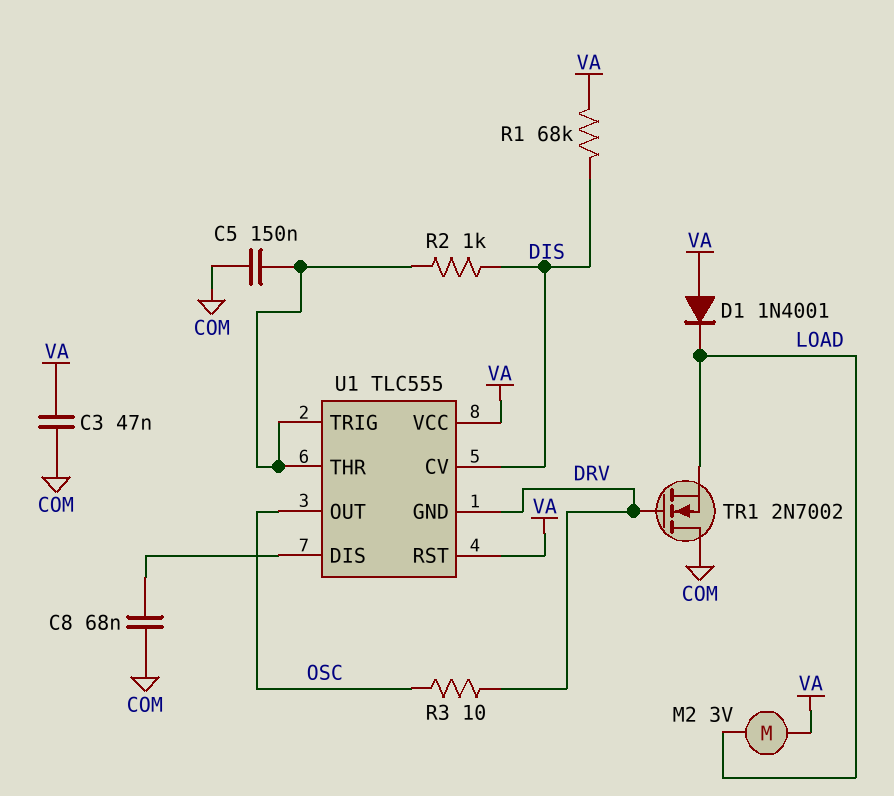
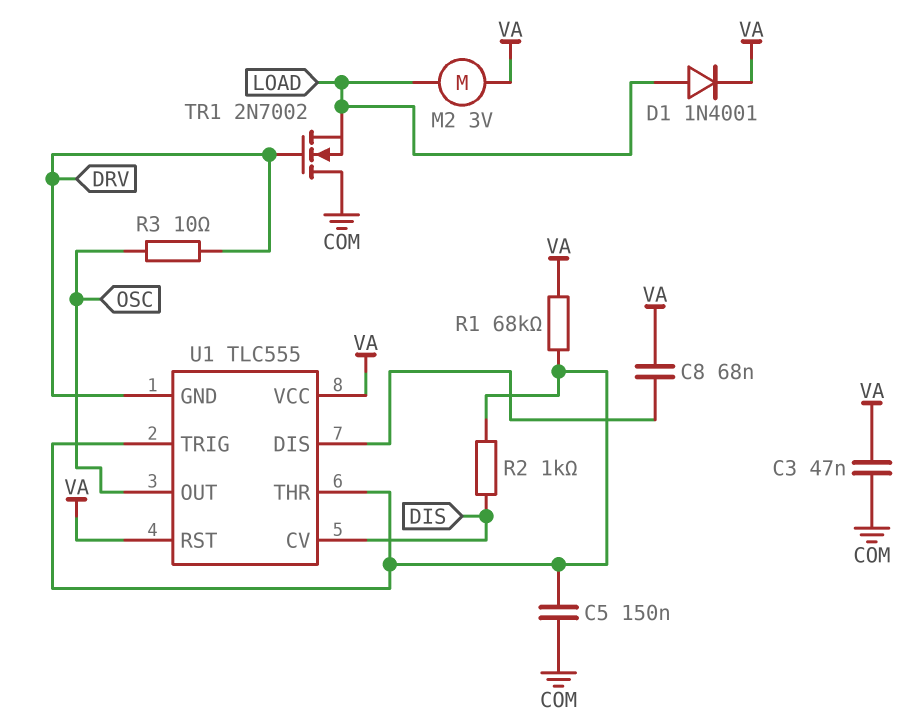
C8: 68nF (COM, U1/DIS) -> 68nF (U1/DIS, VA)
D1: diode 1N4001 (A VA, K LOAD) -> diode 1N4001 (A LOAD, K VA)
R1: 68k (DIS, VA) -> 68k (U1/THR, VA)

